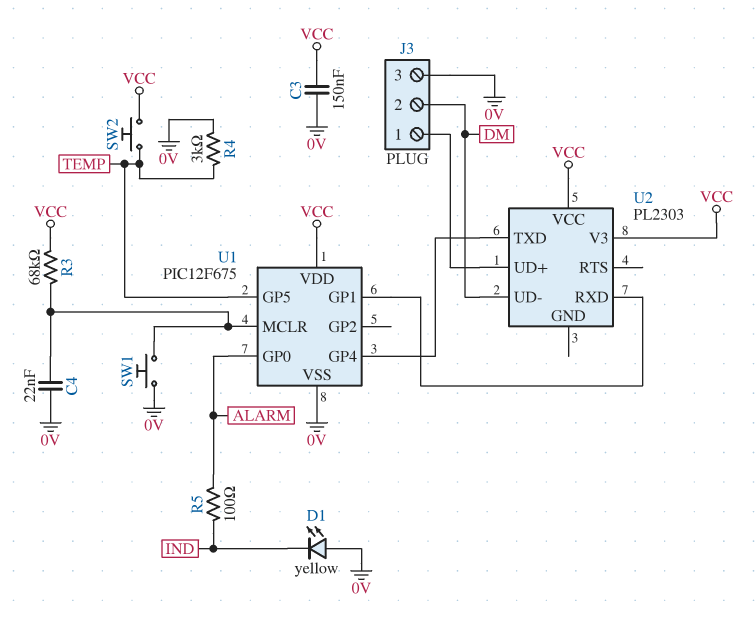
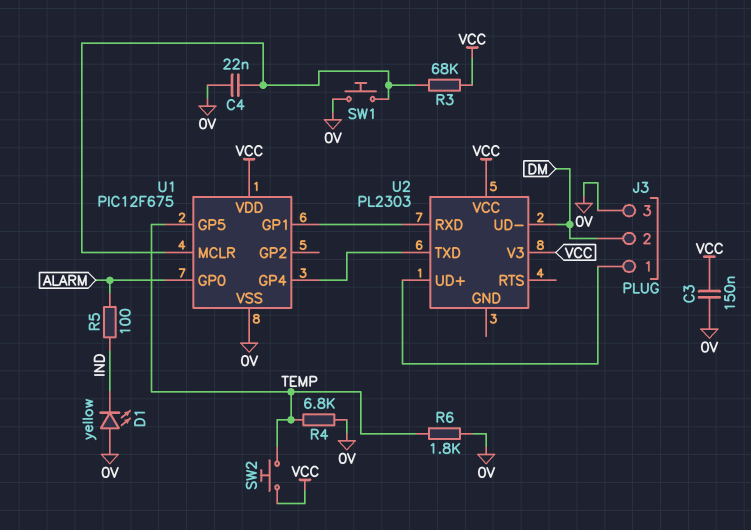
R4: 3k (0V, TEMP) -> 6.8k (0V, TEMP)
R6: none -> 1.8k (0V, TEMP)

